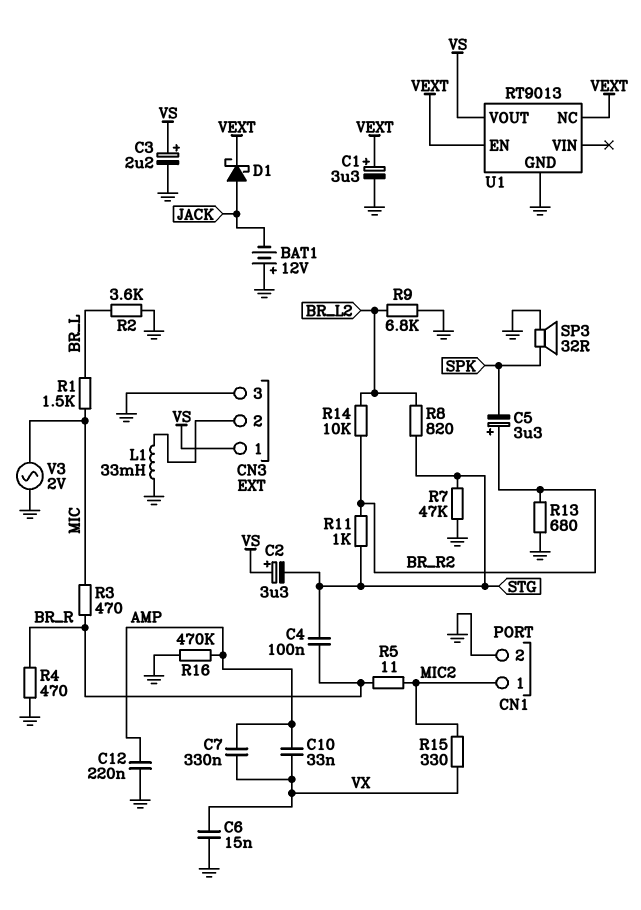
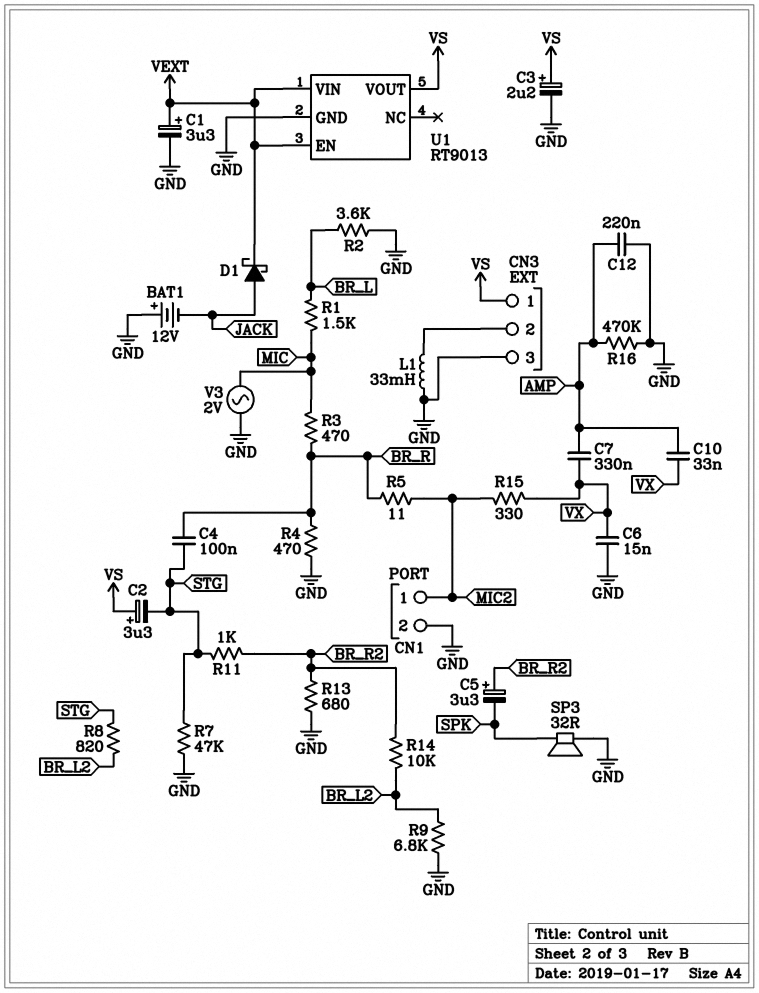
U1 pin NC: VEXT -> none
U1 pin VIN: none -> VEXT

